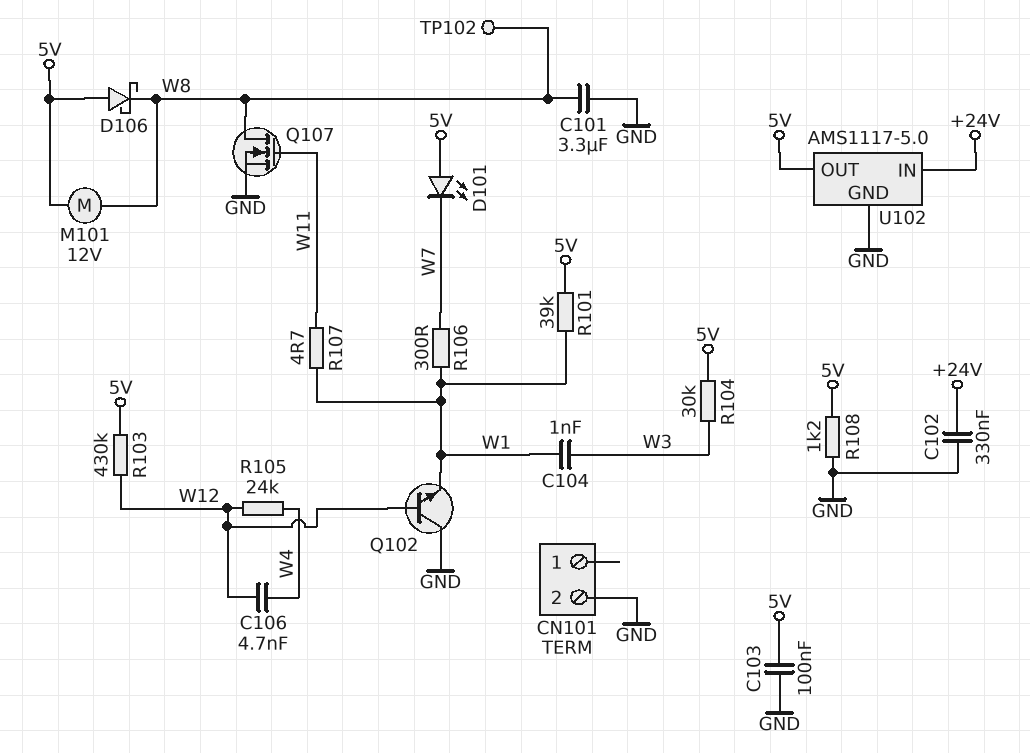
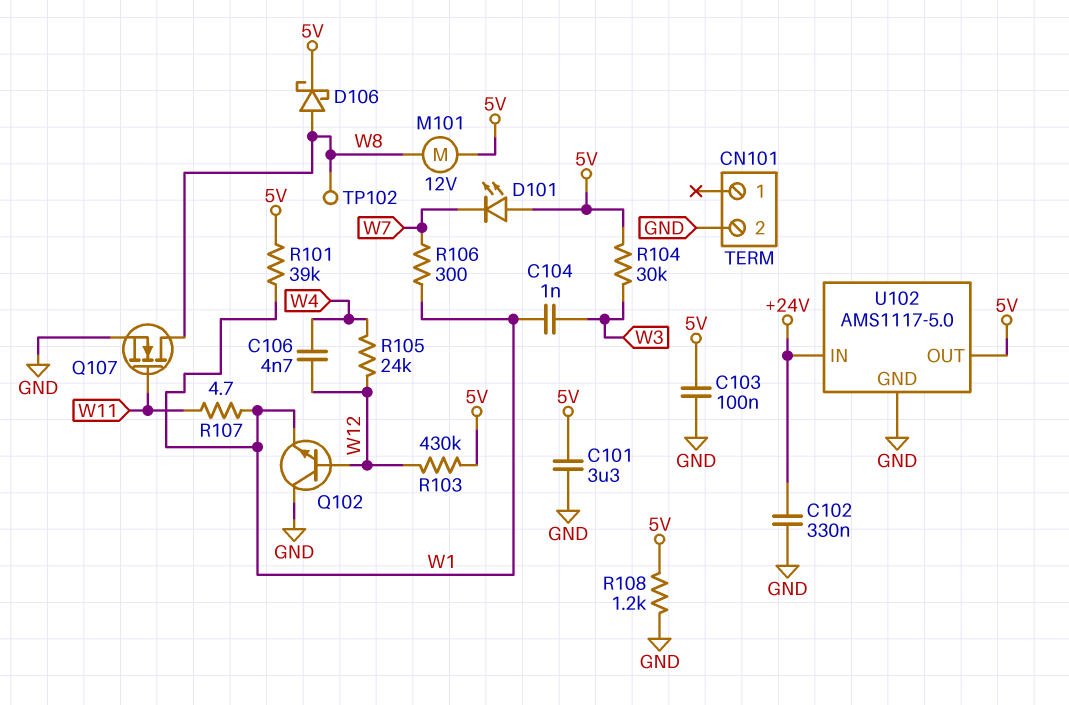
C101: 3.3uF (GND, W8) -> 3.3uF (5V, GND)
D106: schottky (A 5V, K W8) -> schottky (A W8, K 5V)

